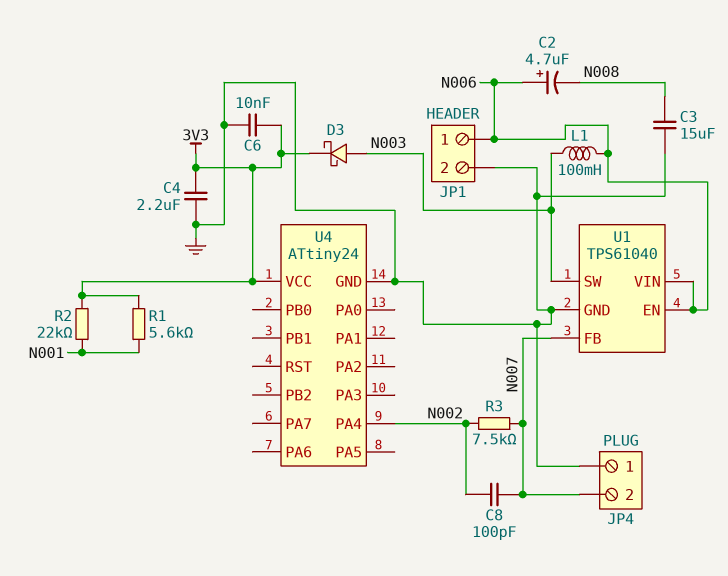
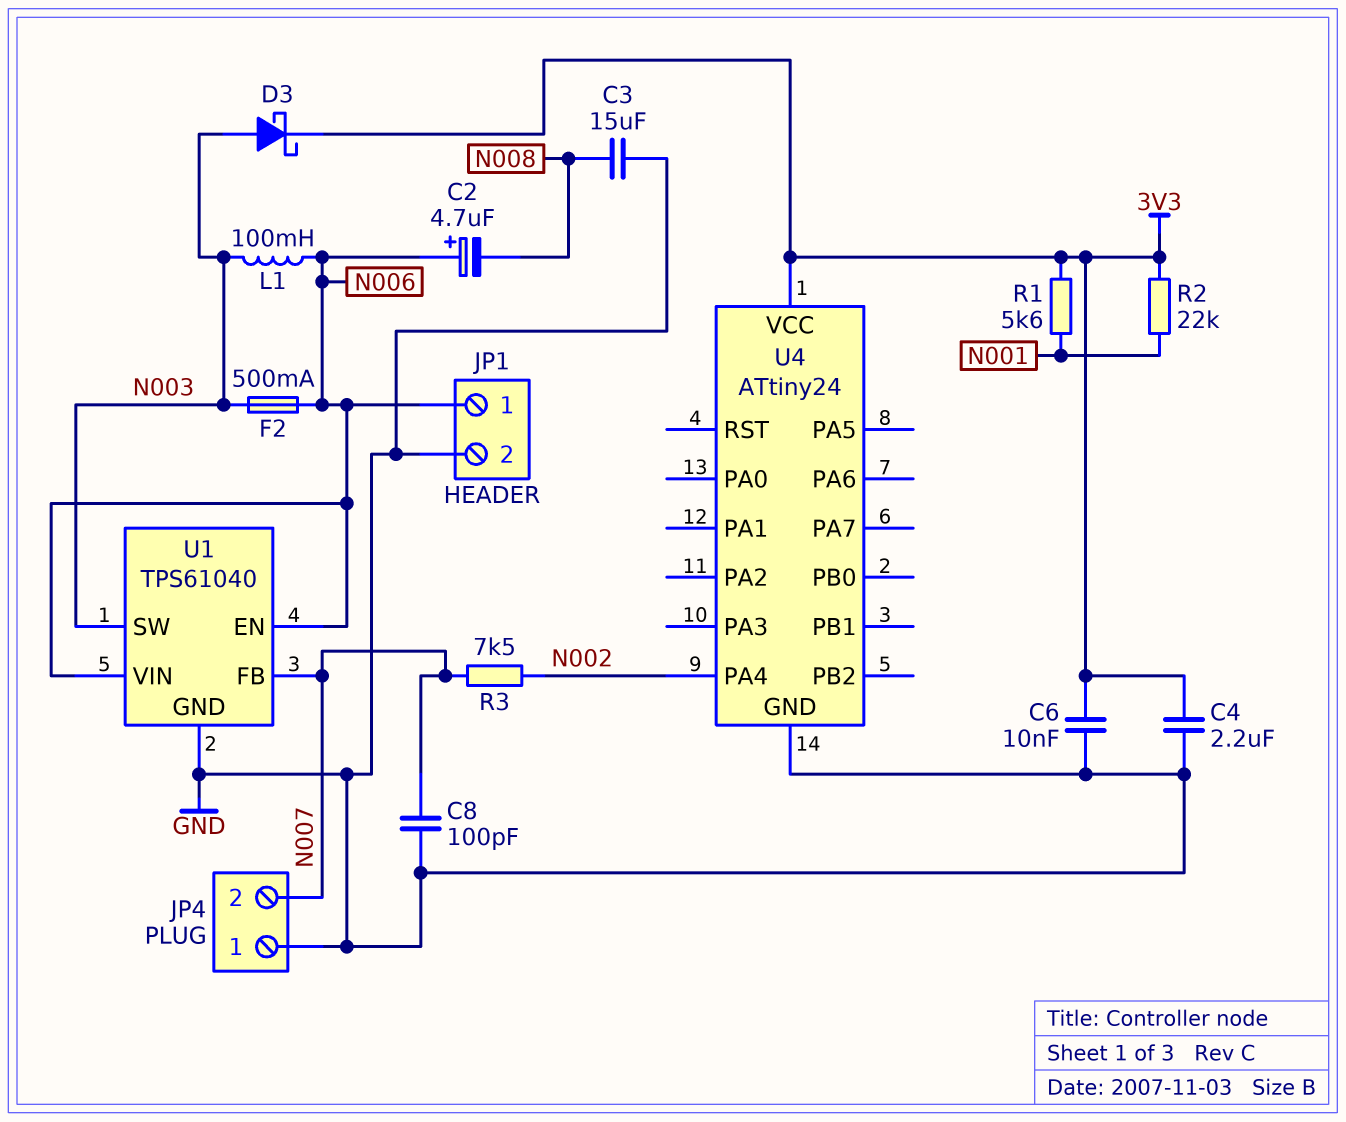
C8: 100pF (N002, N007) -> 100pF (GND, N007)
F2: none -> 500mA (N003, N006)

